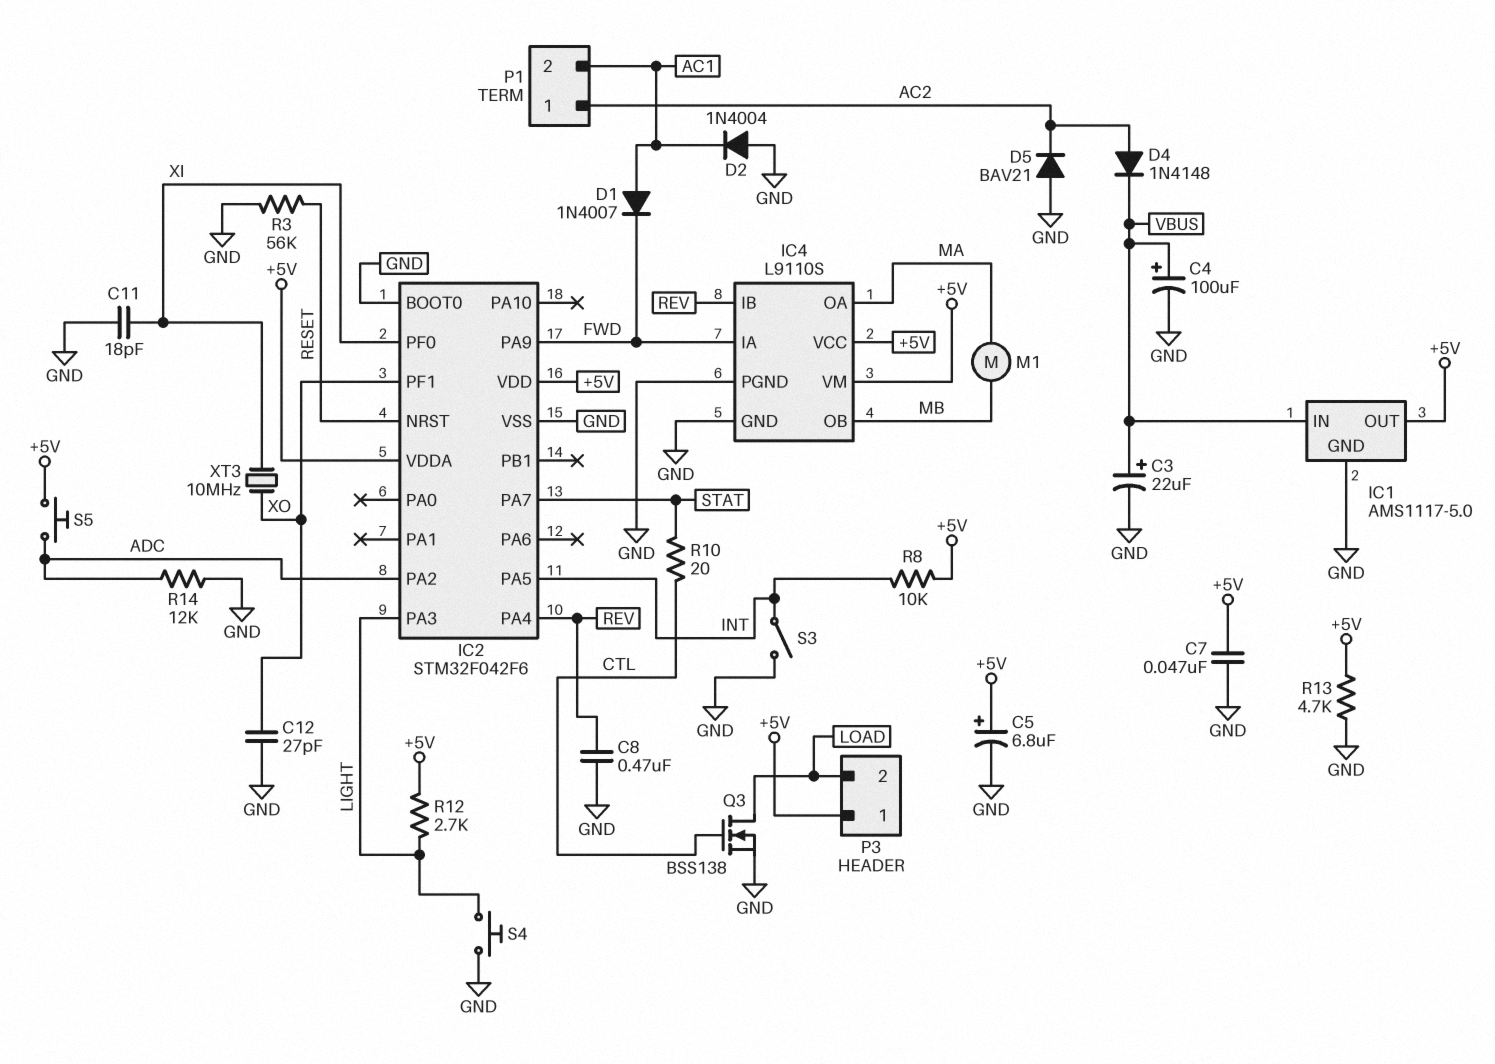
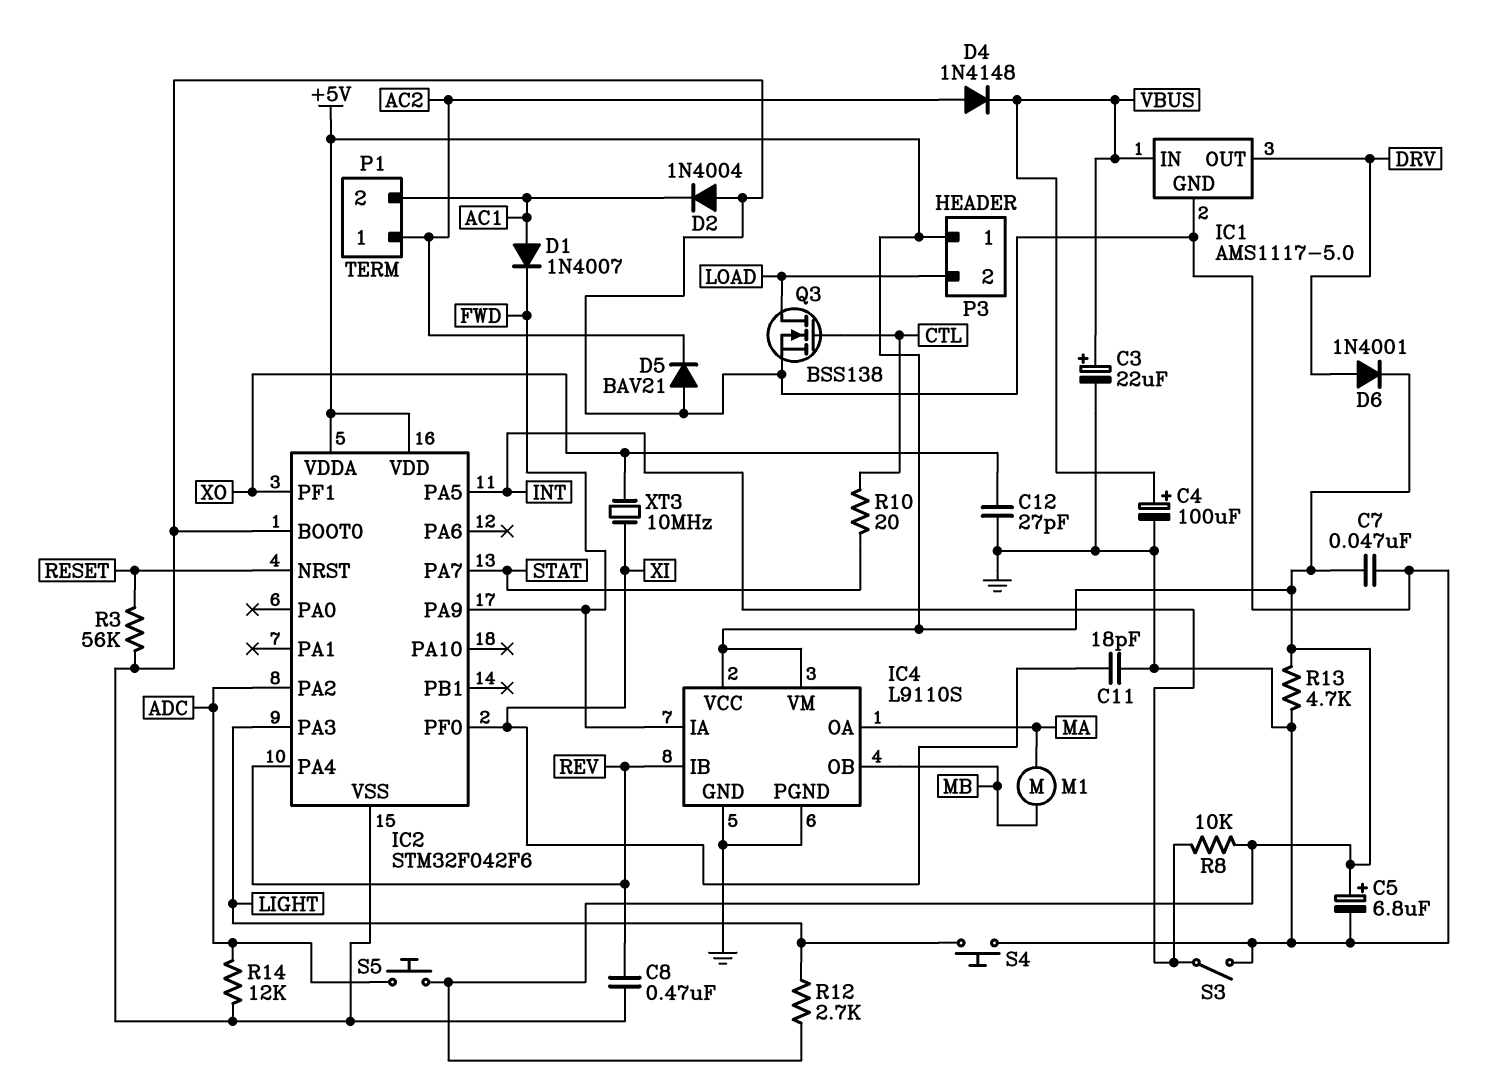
D6: none -> diode 1N4001 (A DRV, K +5V)
IC1 pin OUT: +5V -> DRV

